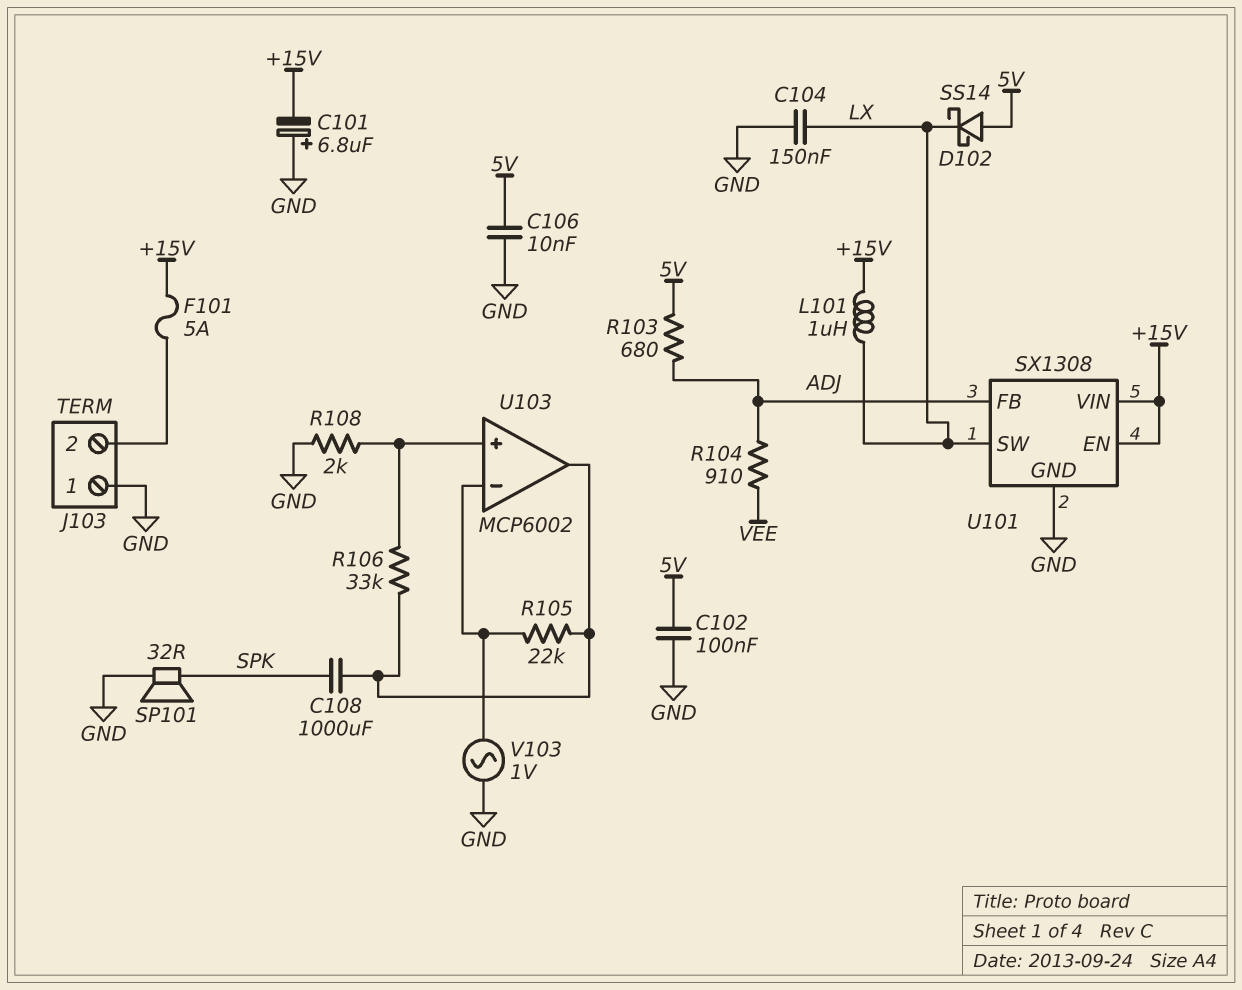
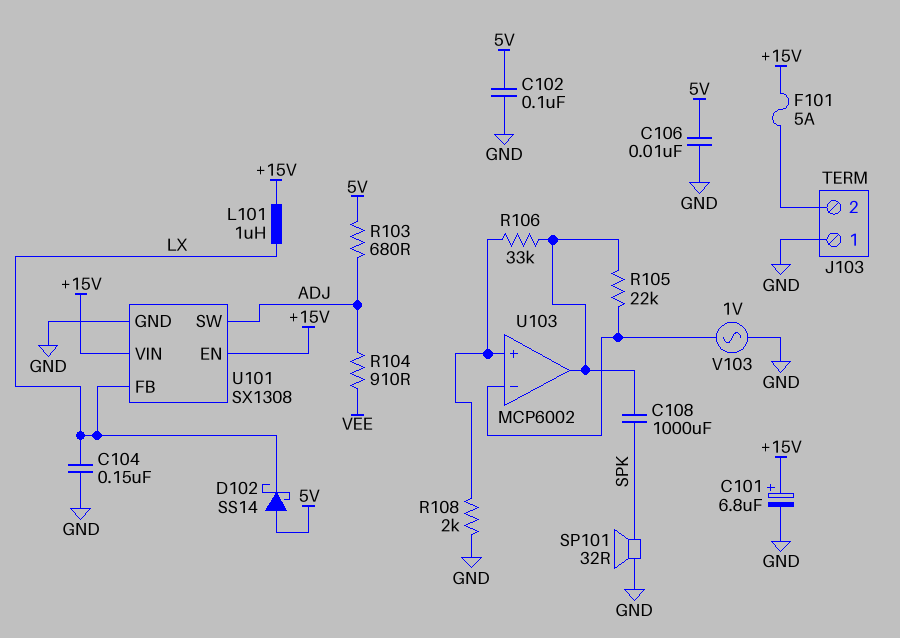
C101: 6.8uF (plus GND, minus +15V) -> 6.8uF (plus +15V, minus GND)
U101 pin FB: ADJ -> LX
U101 pin SW: LX -> ADJ

